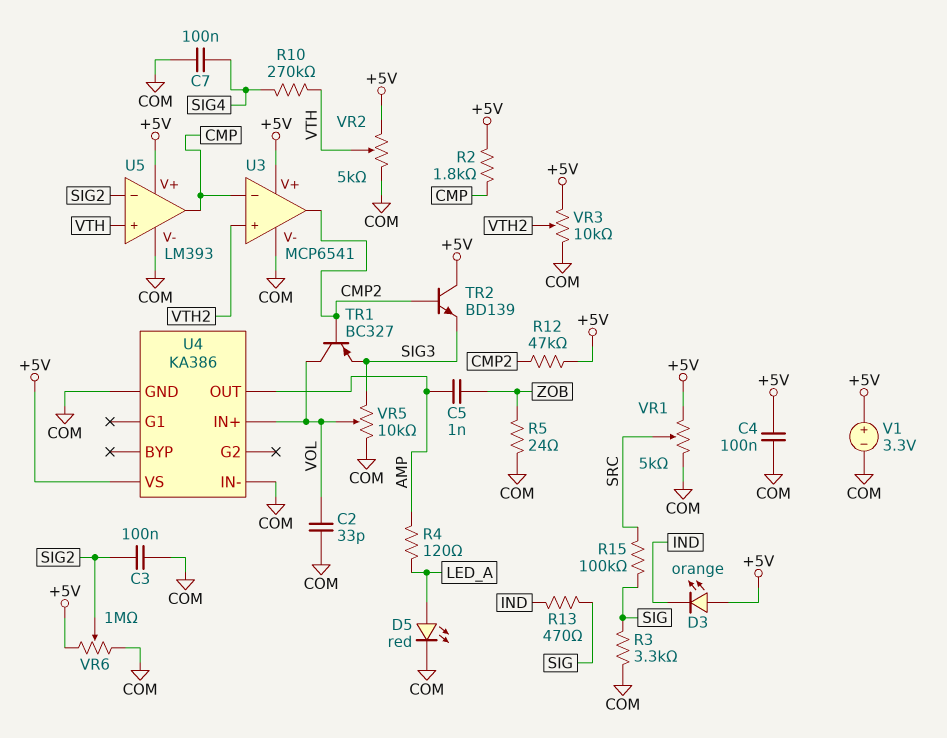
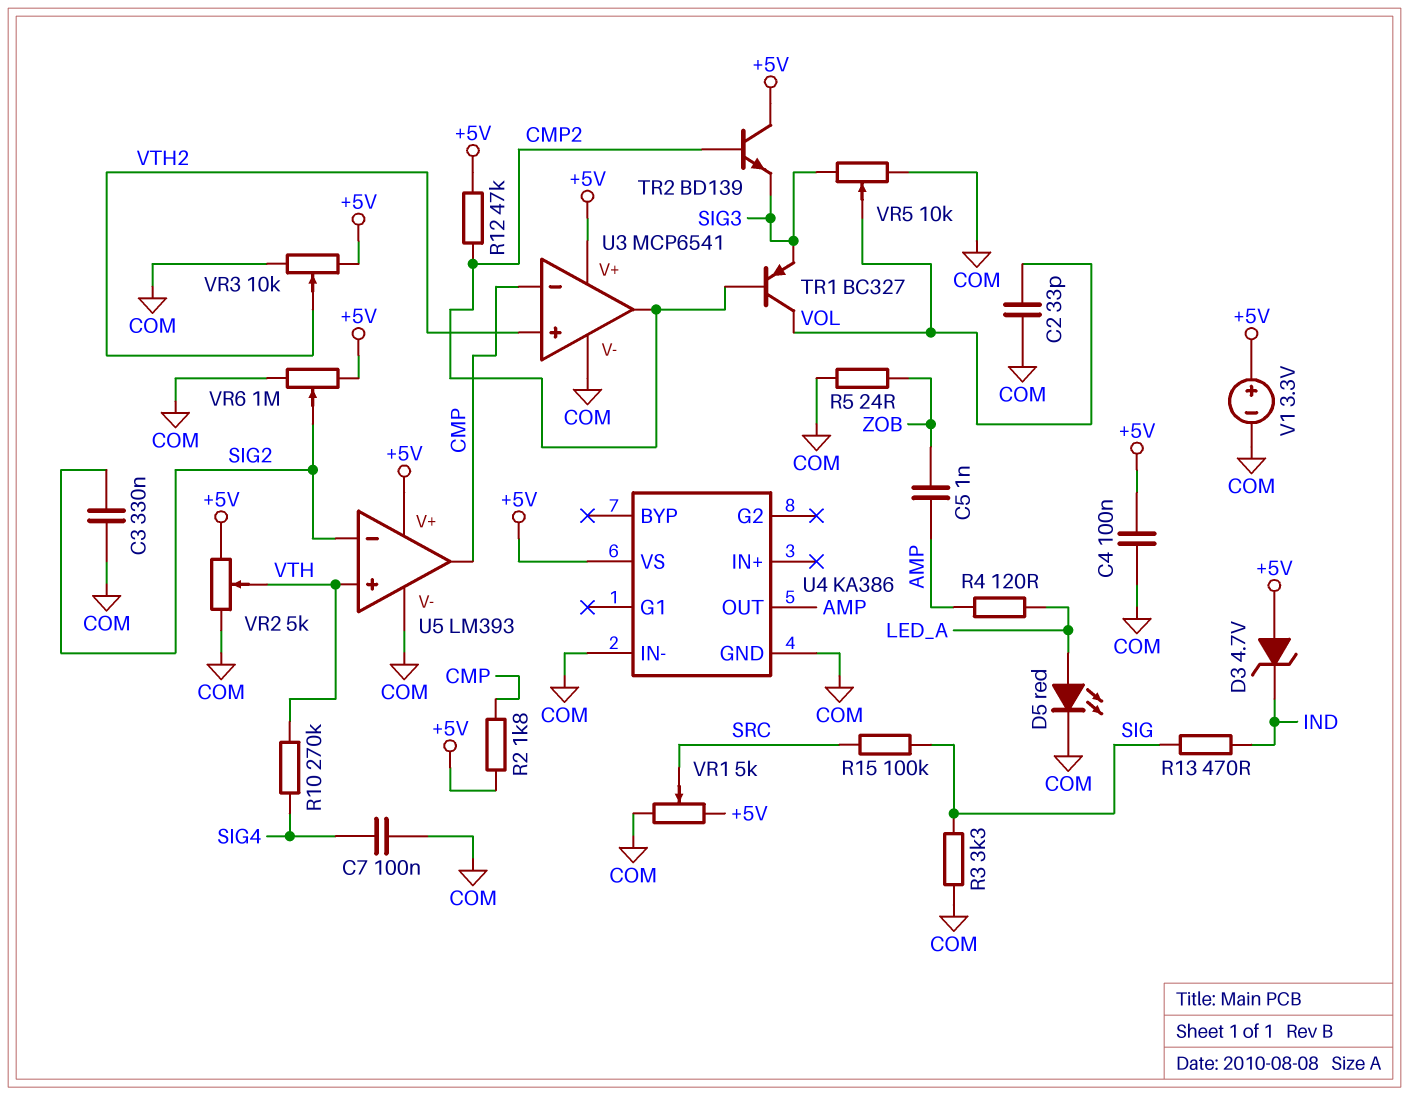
C3: 100nF (COM, SIG2) -> 330nF (COM, SIG2)
D3: LED orange (A +5V, K IND) -> zener 4.7V (A +5V, K IND)
U4 pin IN+: VOL -> none

